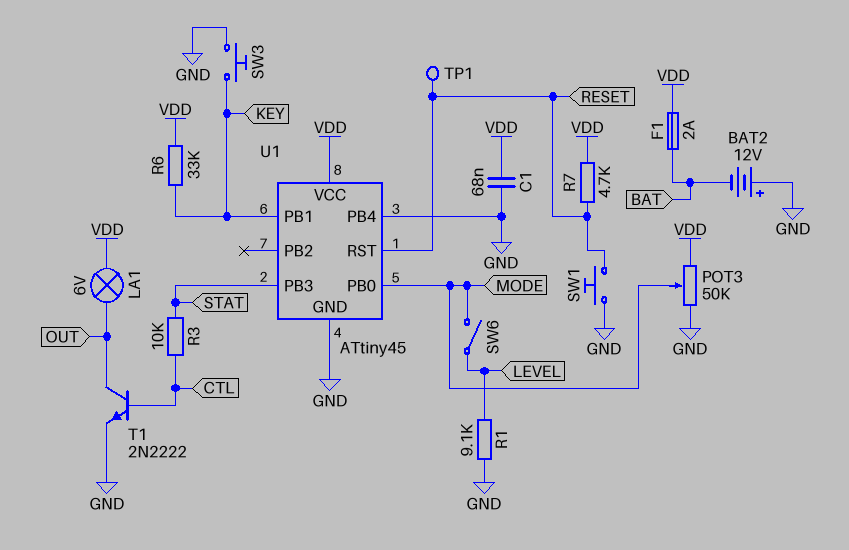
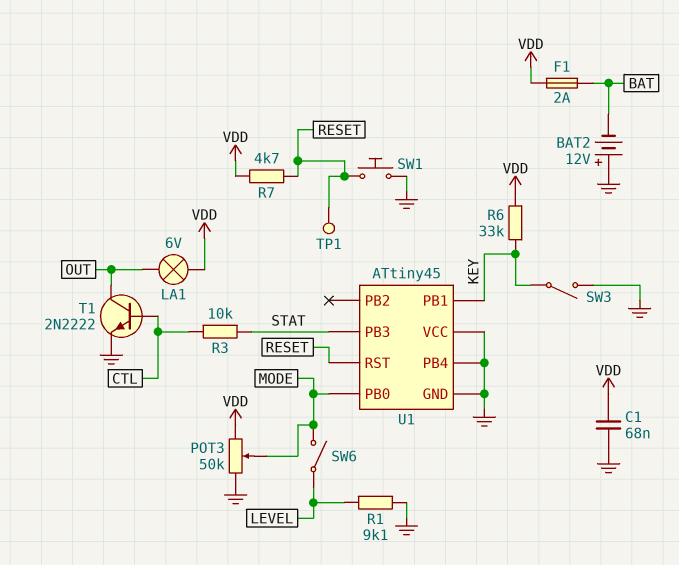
SW3: button (GND, KEY) -> switch (GND, KEY)
U1 pin VCC: VDD -> GND

